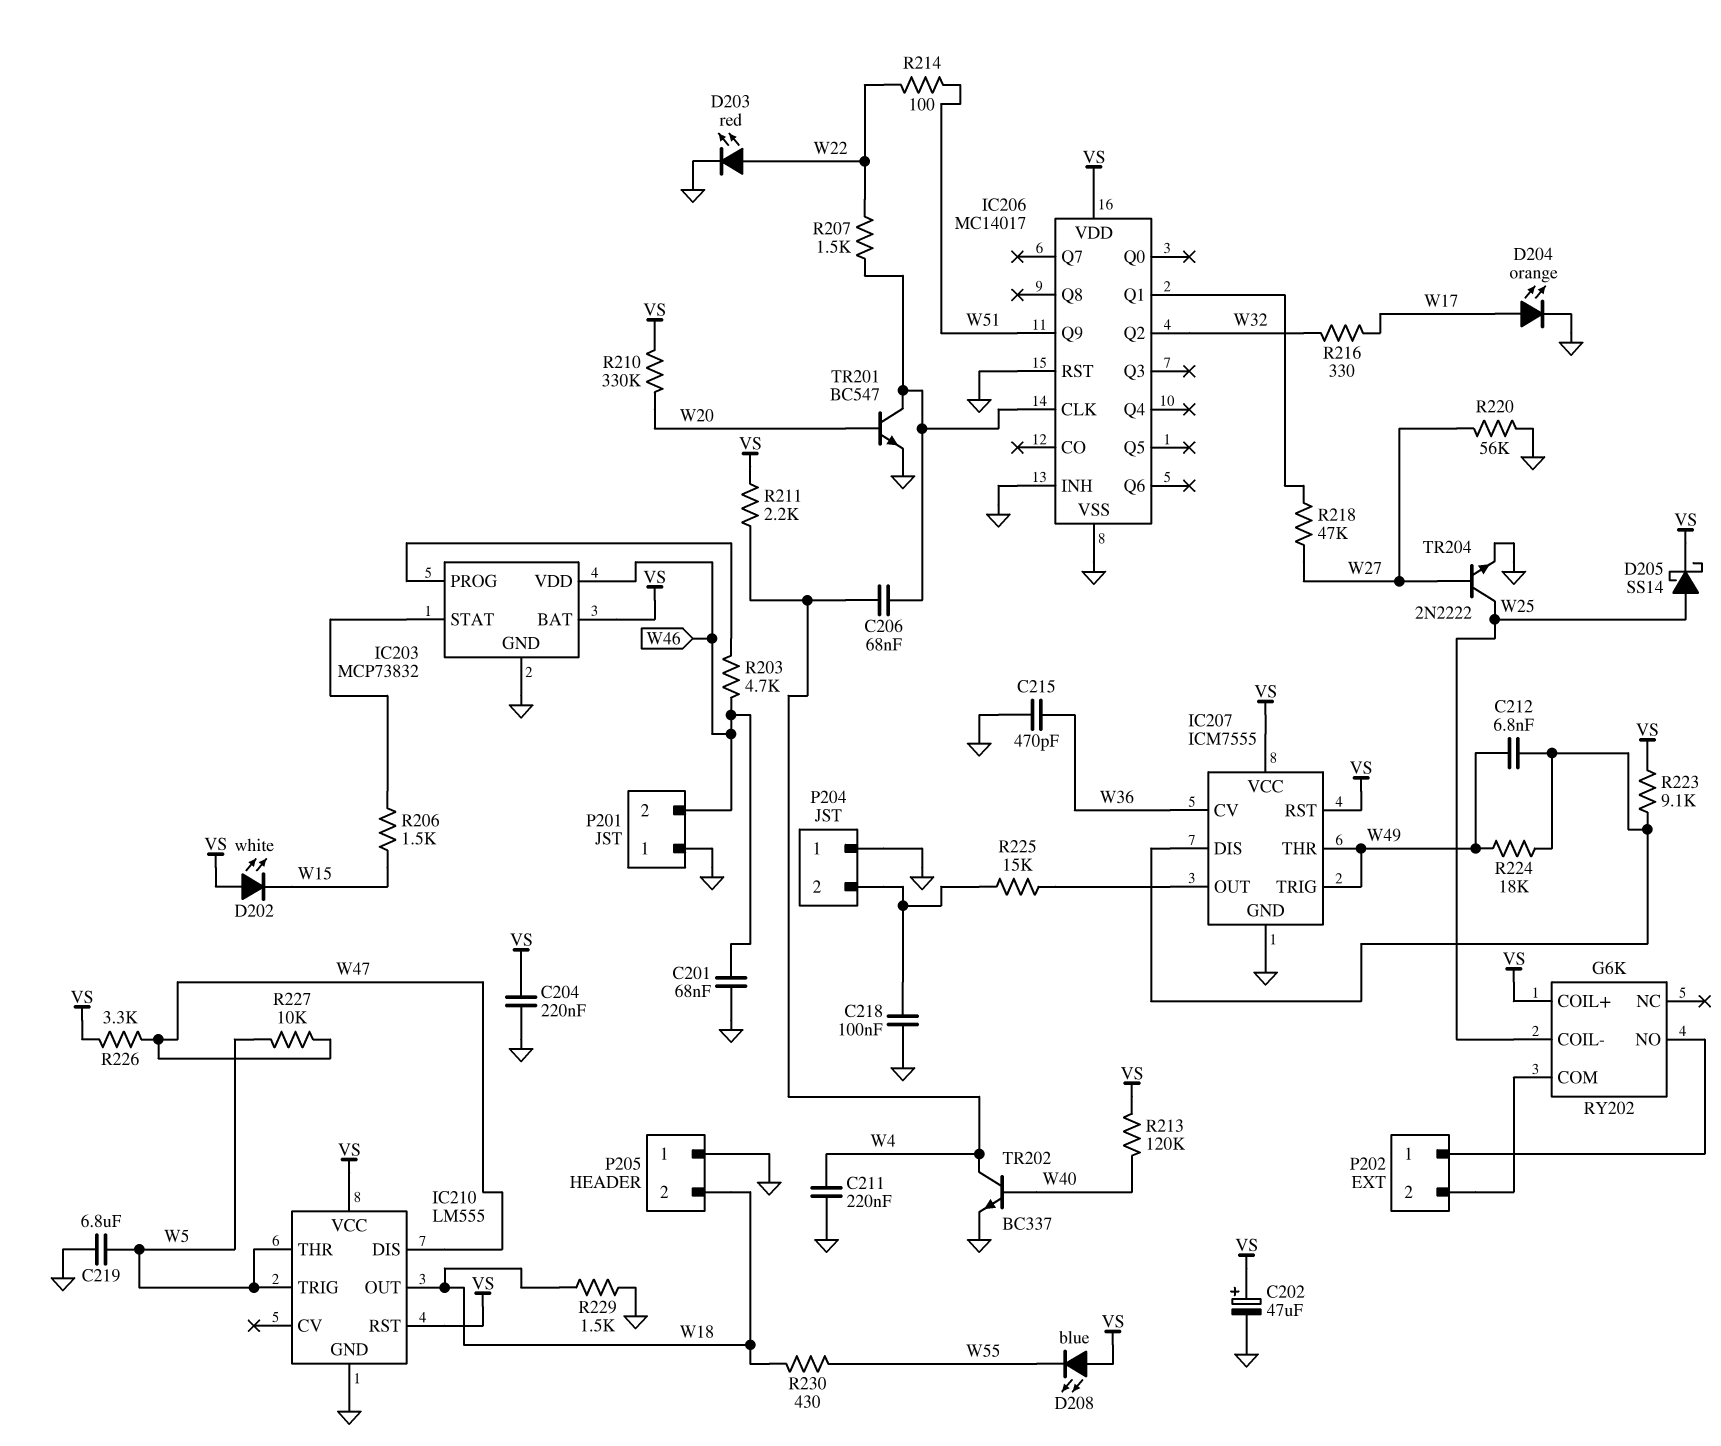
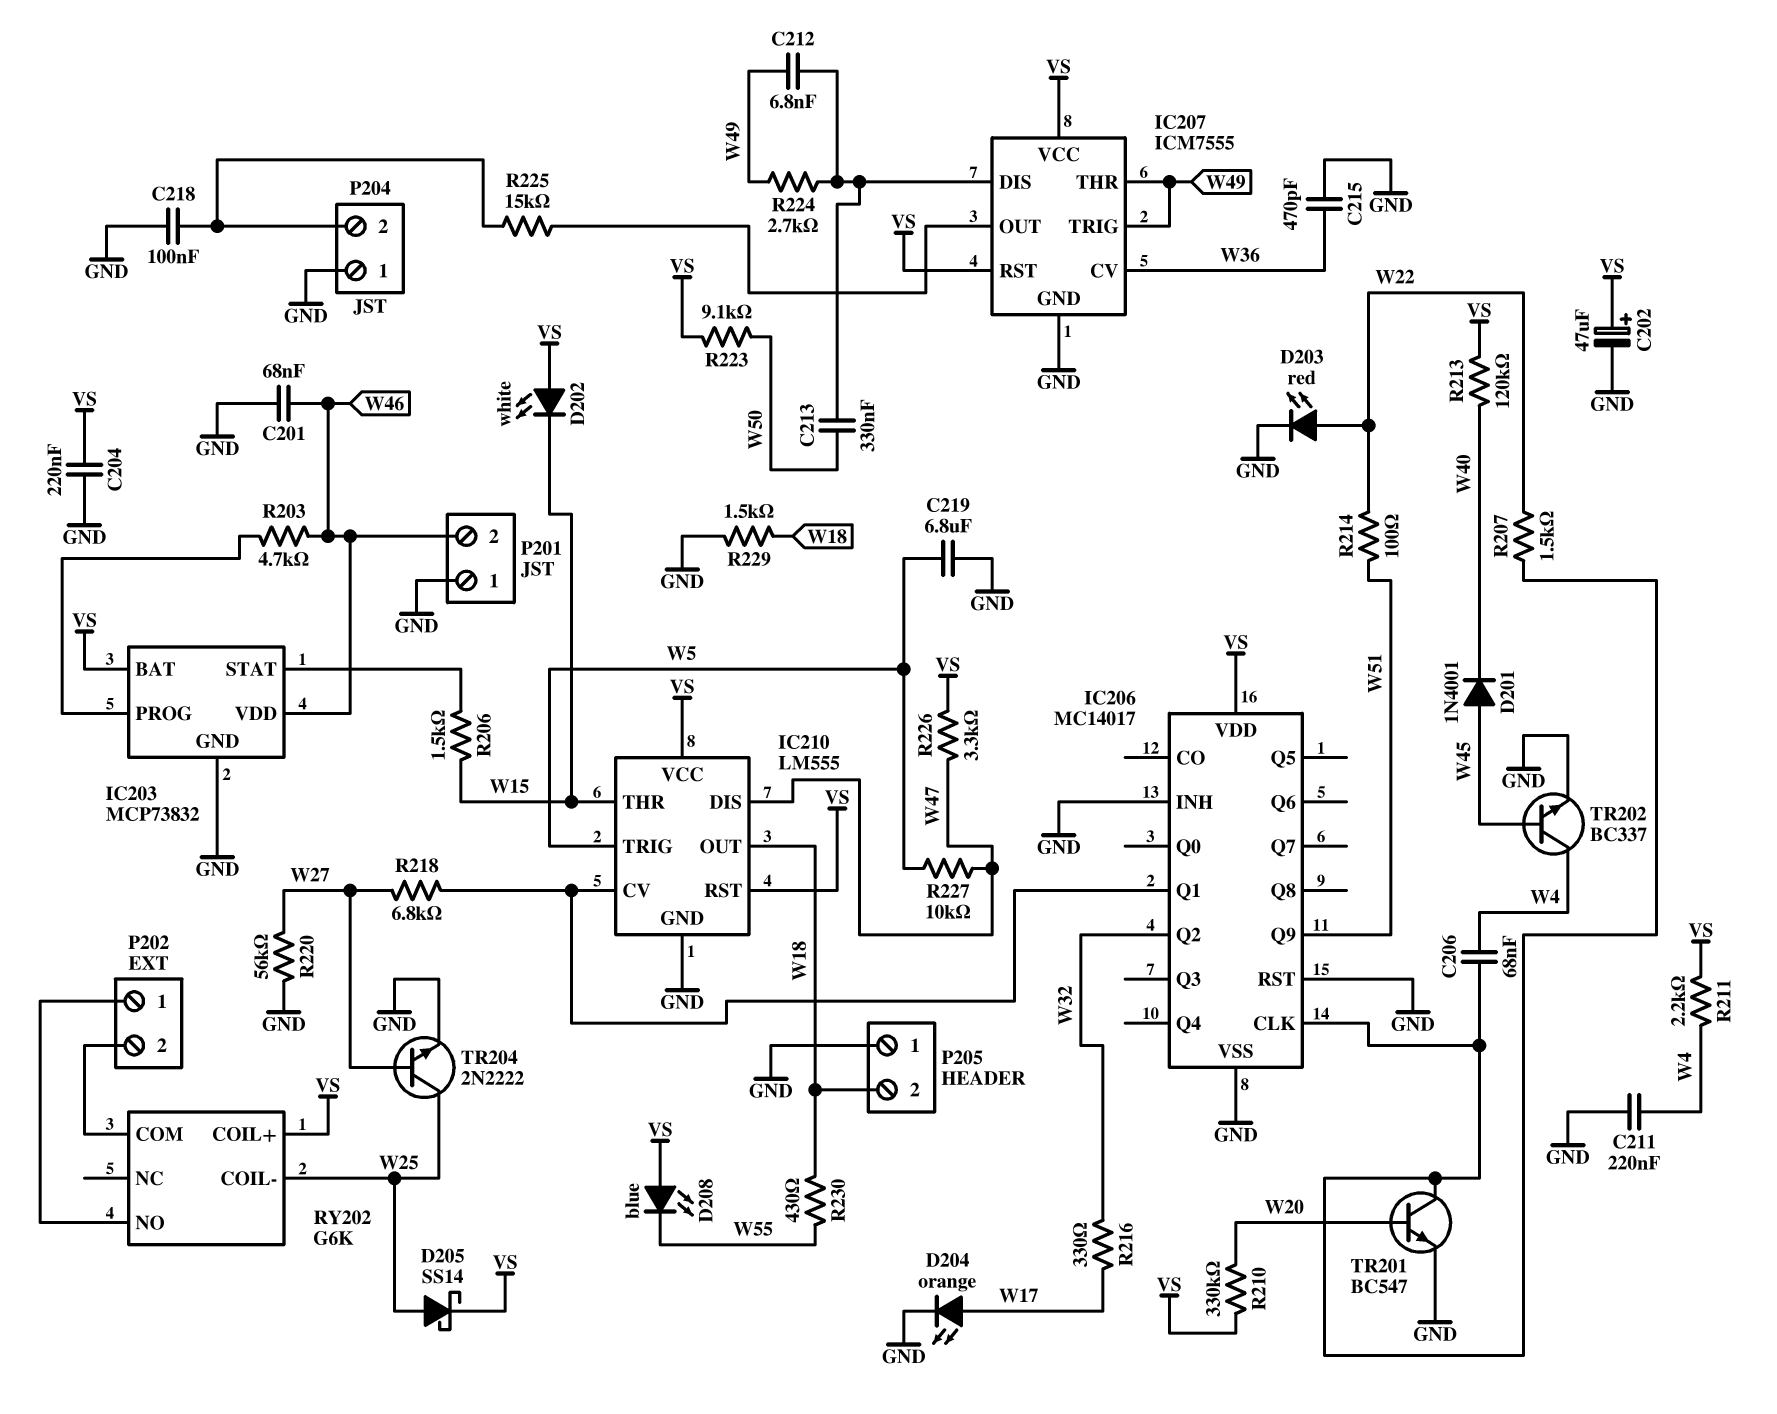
C213: none -> 330nF (IC207/DIS, W50)
D201: none -> diode 1N4001 (A W45, K W40)
IC210 pin CV: none -> IC206/Q1
IC210 pin THR: W5 -> W15
R218: 47k (IC206/Q1, W27) -> 6.8k (IC206/Q1, W27)
R223: 9.1k (IC207/DIS, VS) -> 9.1k (VS, W50)
R224: 18k (IC207/DIS, W49) -> 2.7k (IC207/DIS, W49)
TR202: NPN BC337 (B W40, C W4, E GND) -> NPN BC337 (B W45, C W4, E GND)

